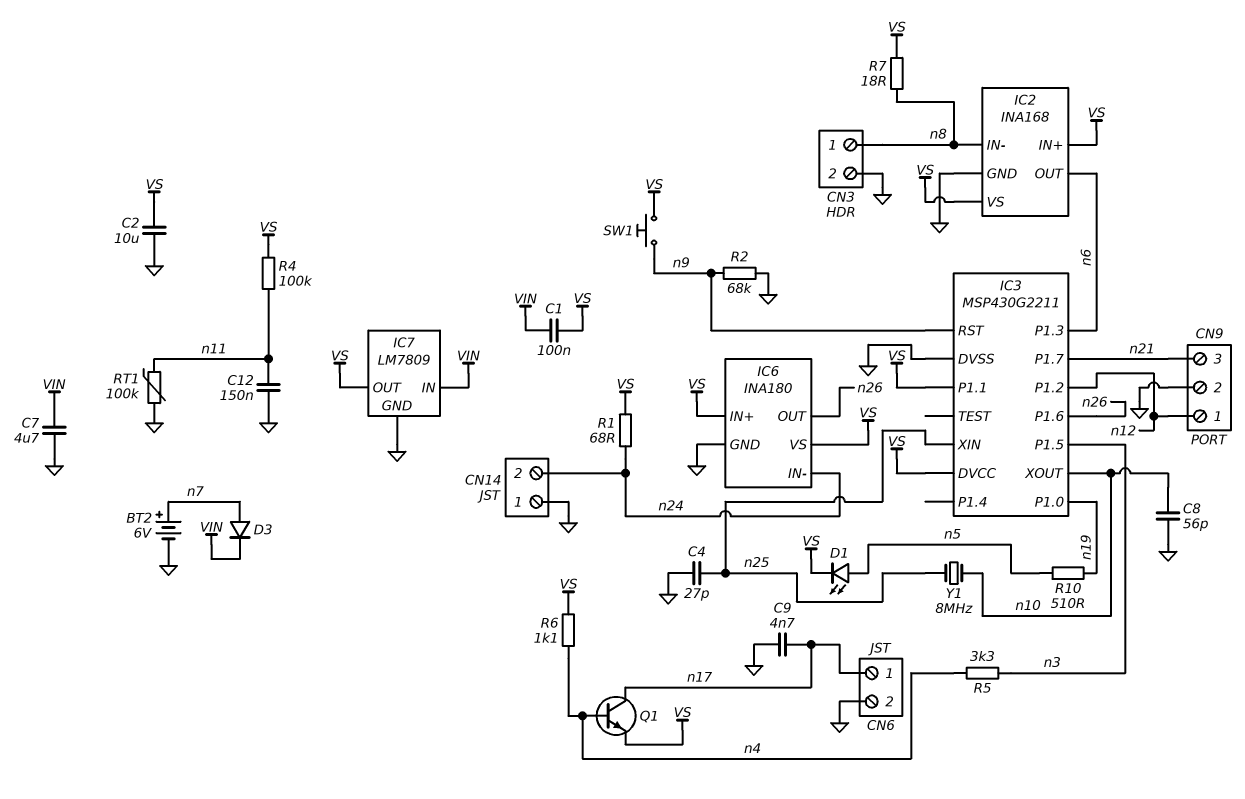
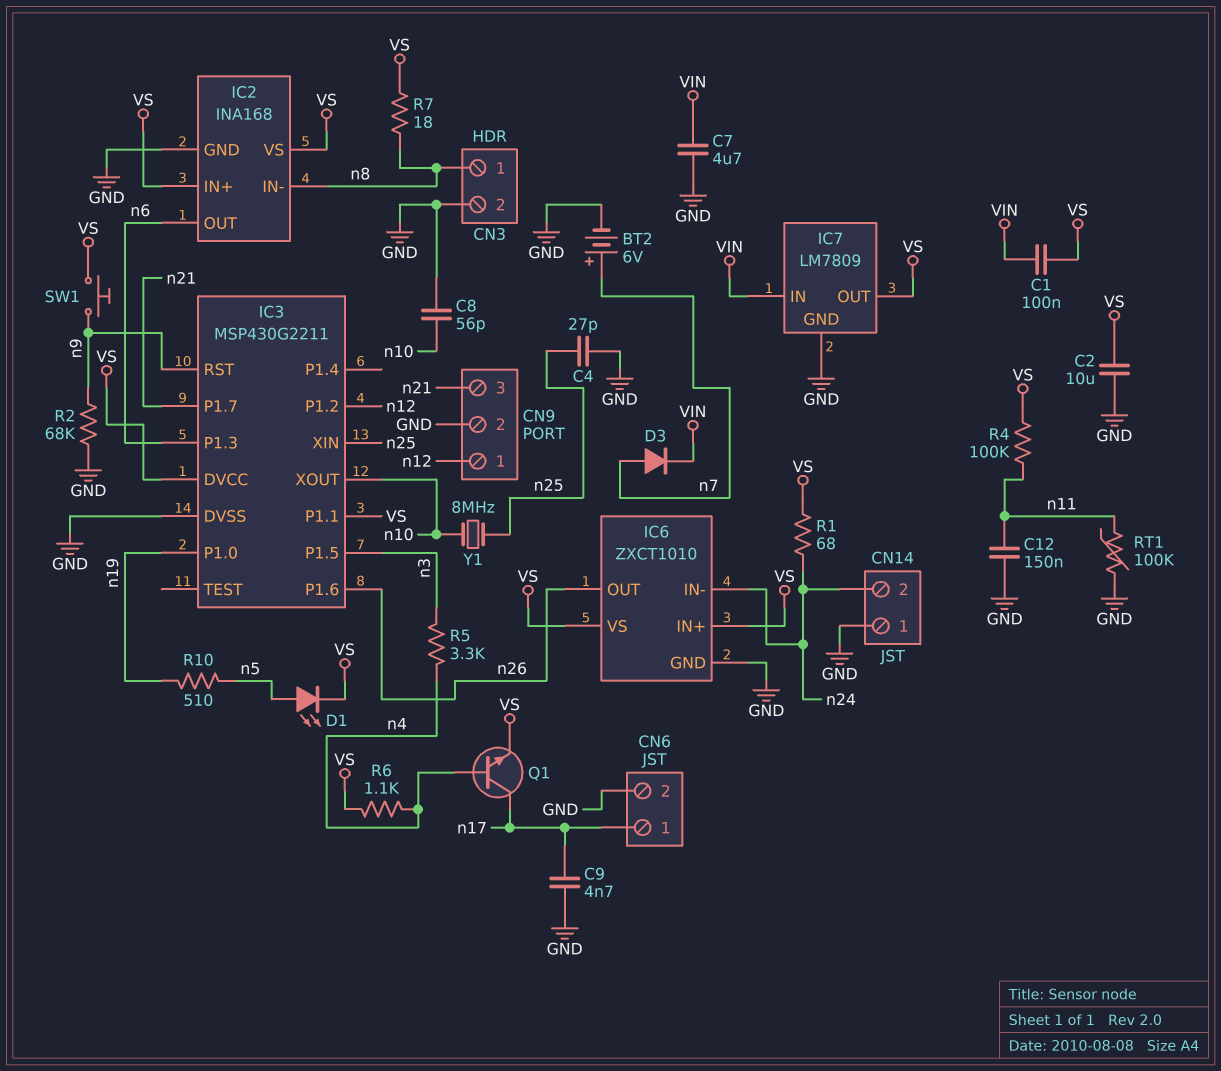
IC6: INA180 -> ZXCT1010

